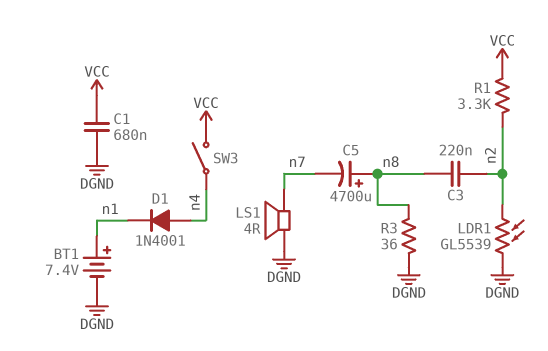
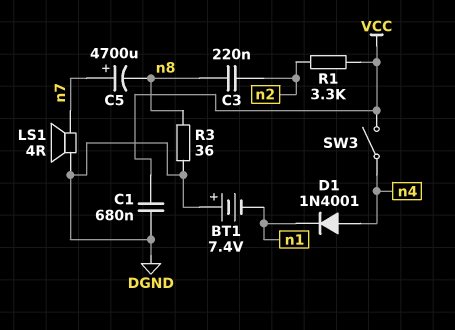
BT1: 7.4V (plus n1, minus DGND) -> 7.4V (plus DGND, minus n1)
C5: 4700uF (plus n8, minus n7) -> 4700uF (plus n7, minus n8)
LDR1: GL5539 (DGND, n2) -> none

